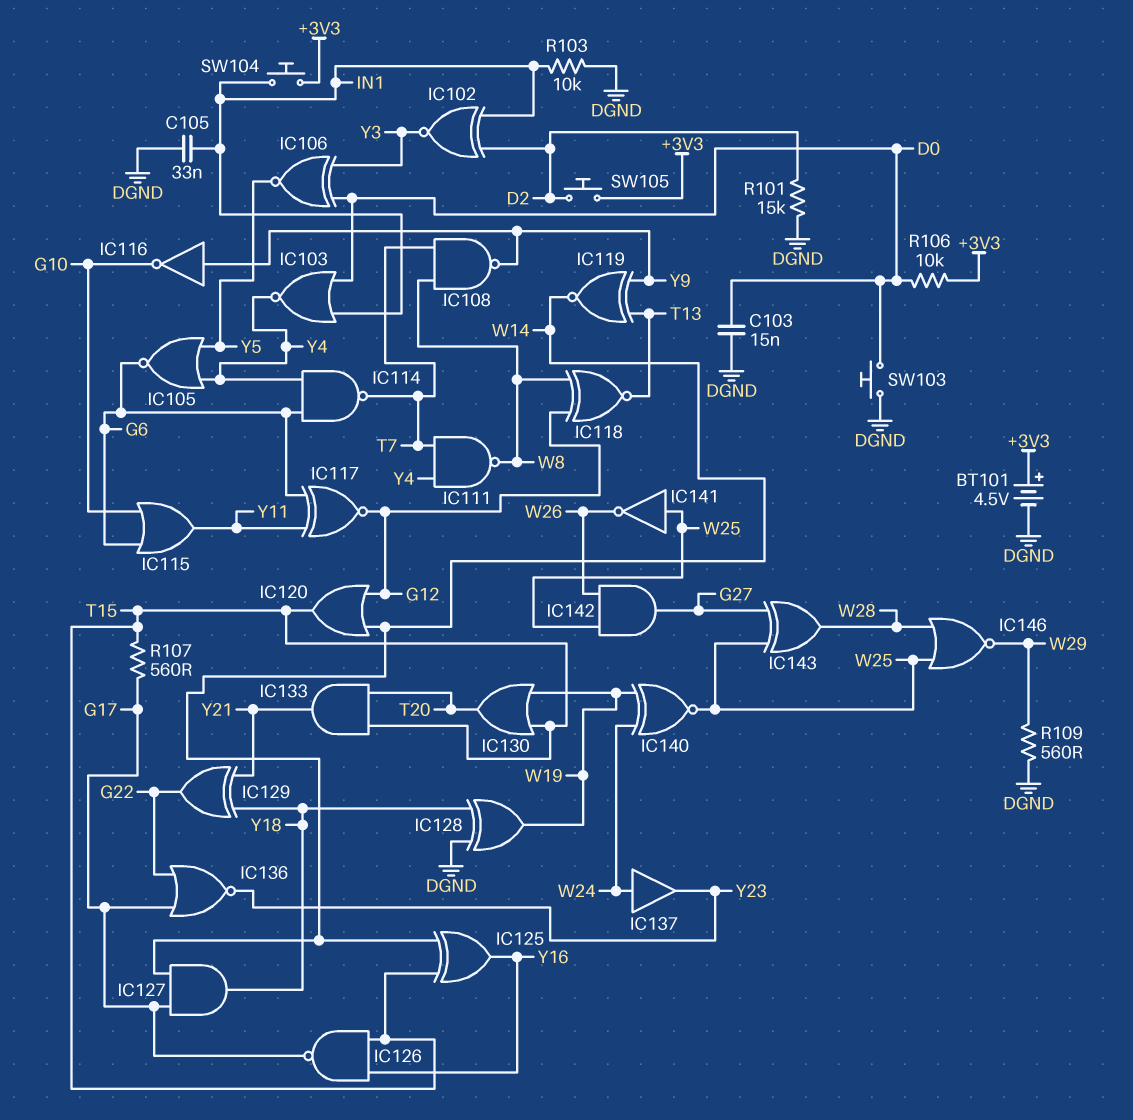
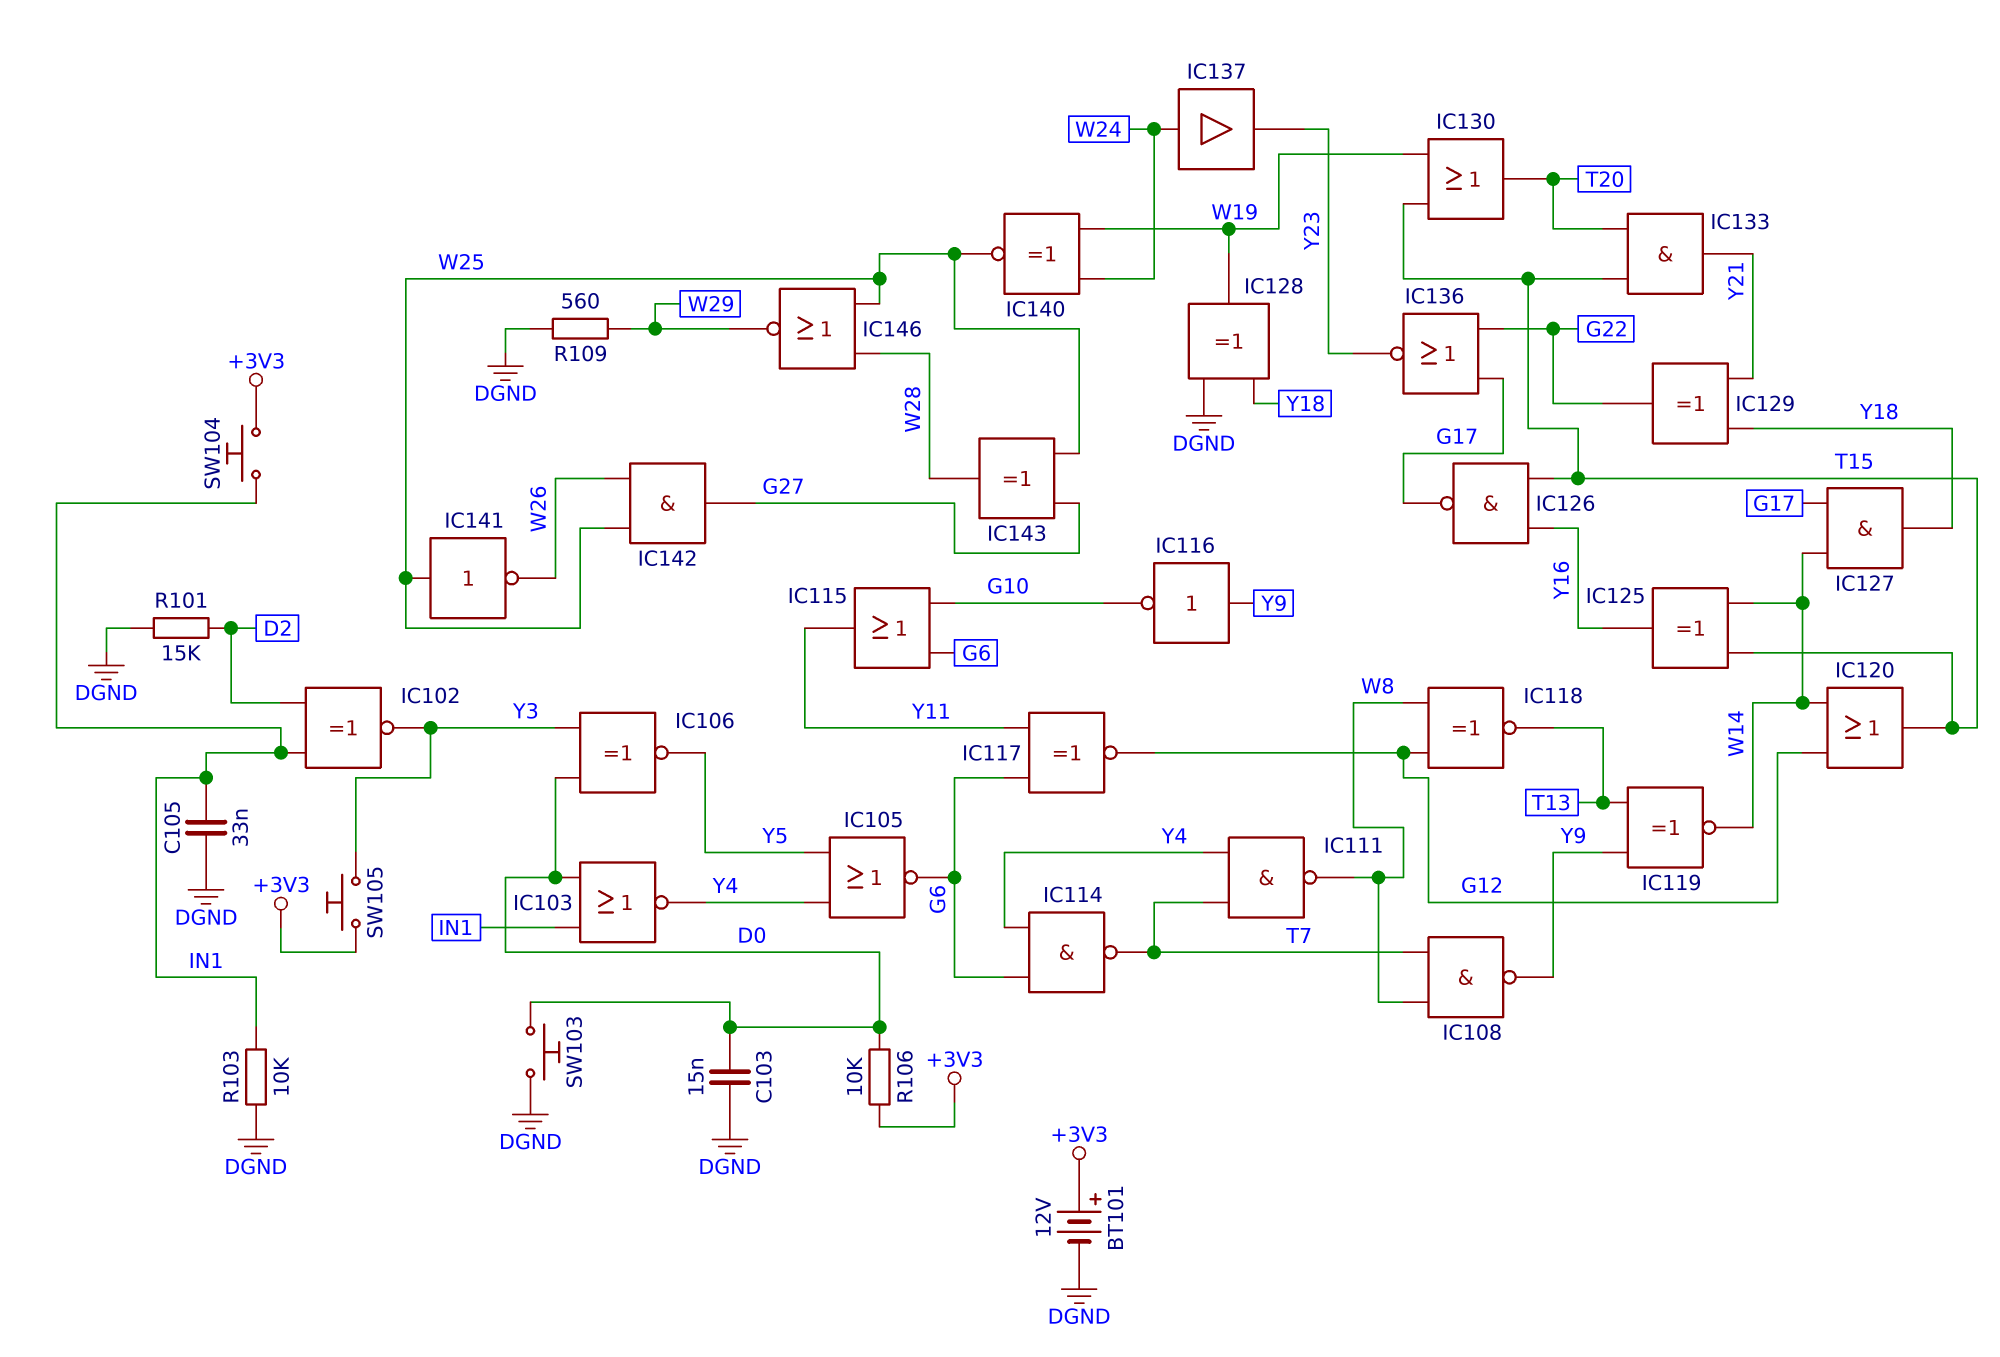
BT101: 4.5V (plus +3V3, minus DGND) -> 12V (plus +3V3, minus DGND)
R107: 560 (G17, T15) -> none
SW105: button (+3V3, D2) -> button (+3V3, Y3)

